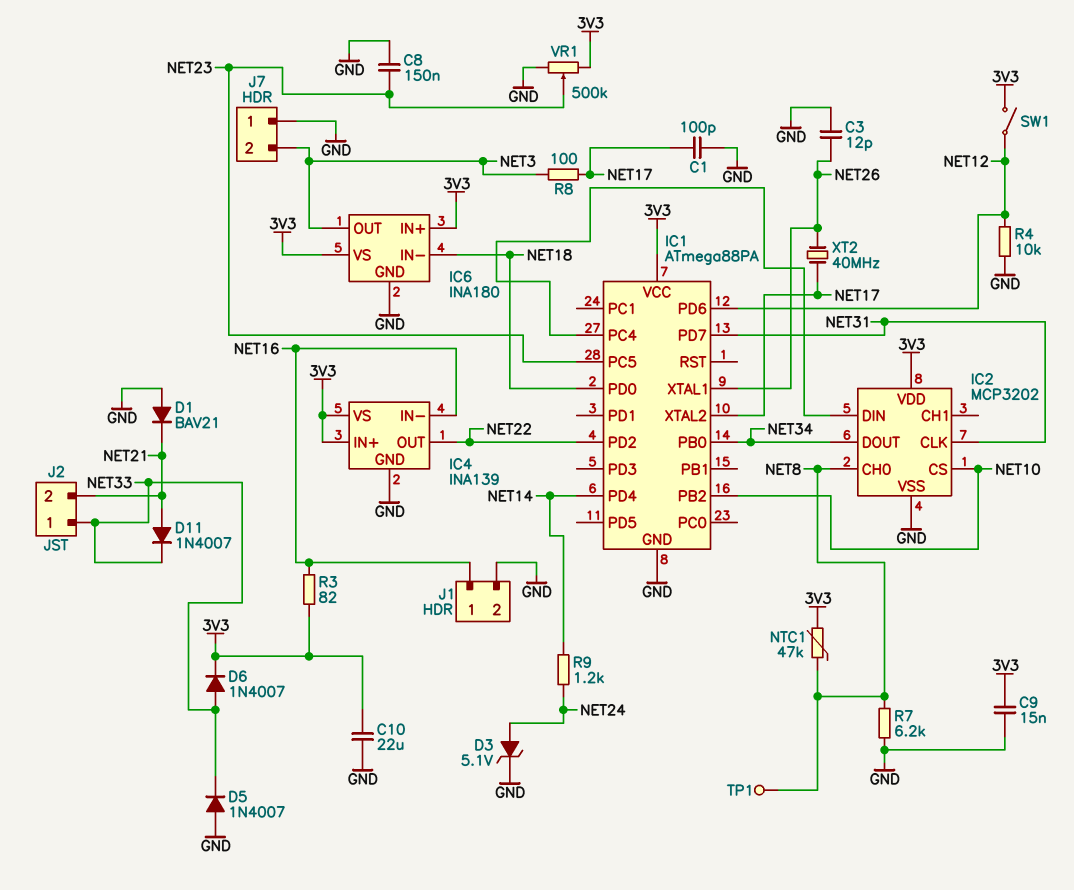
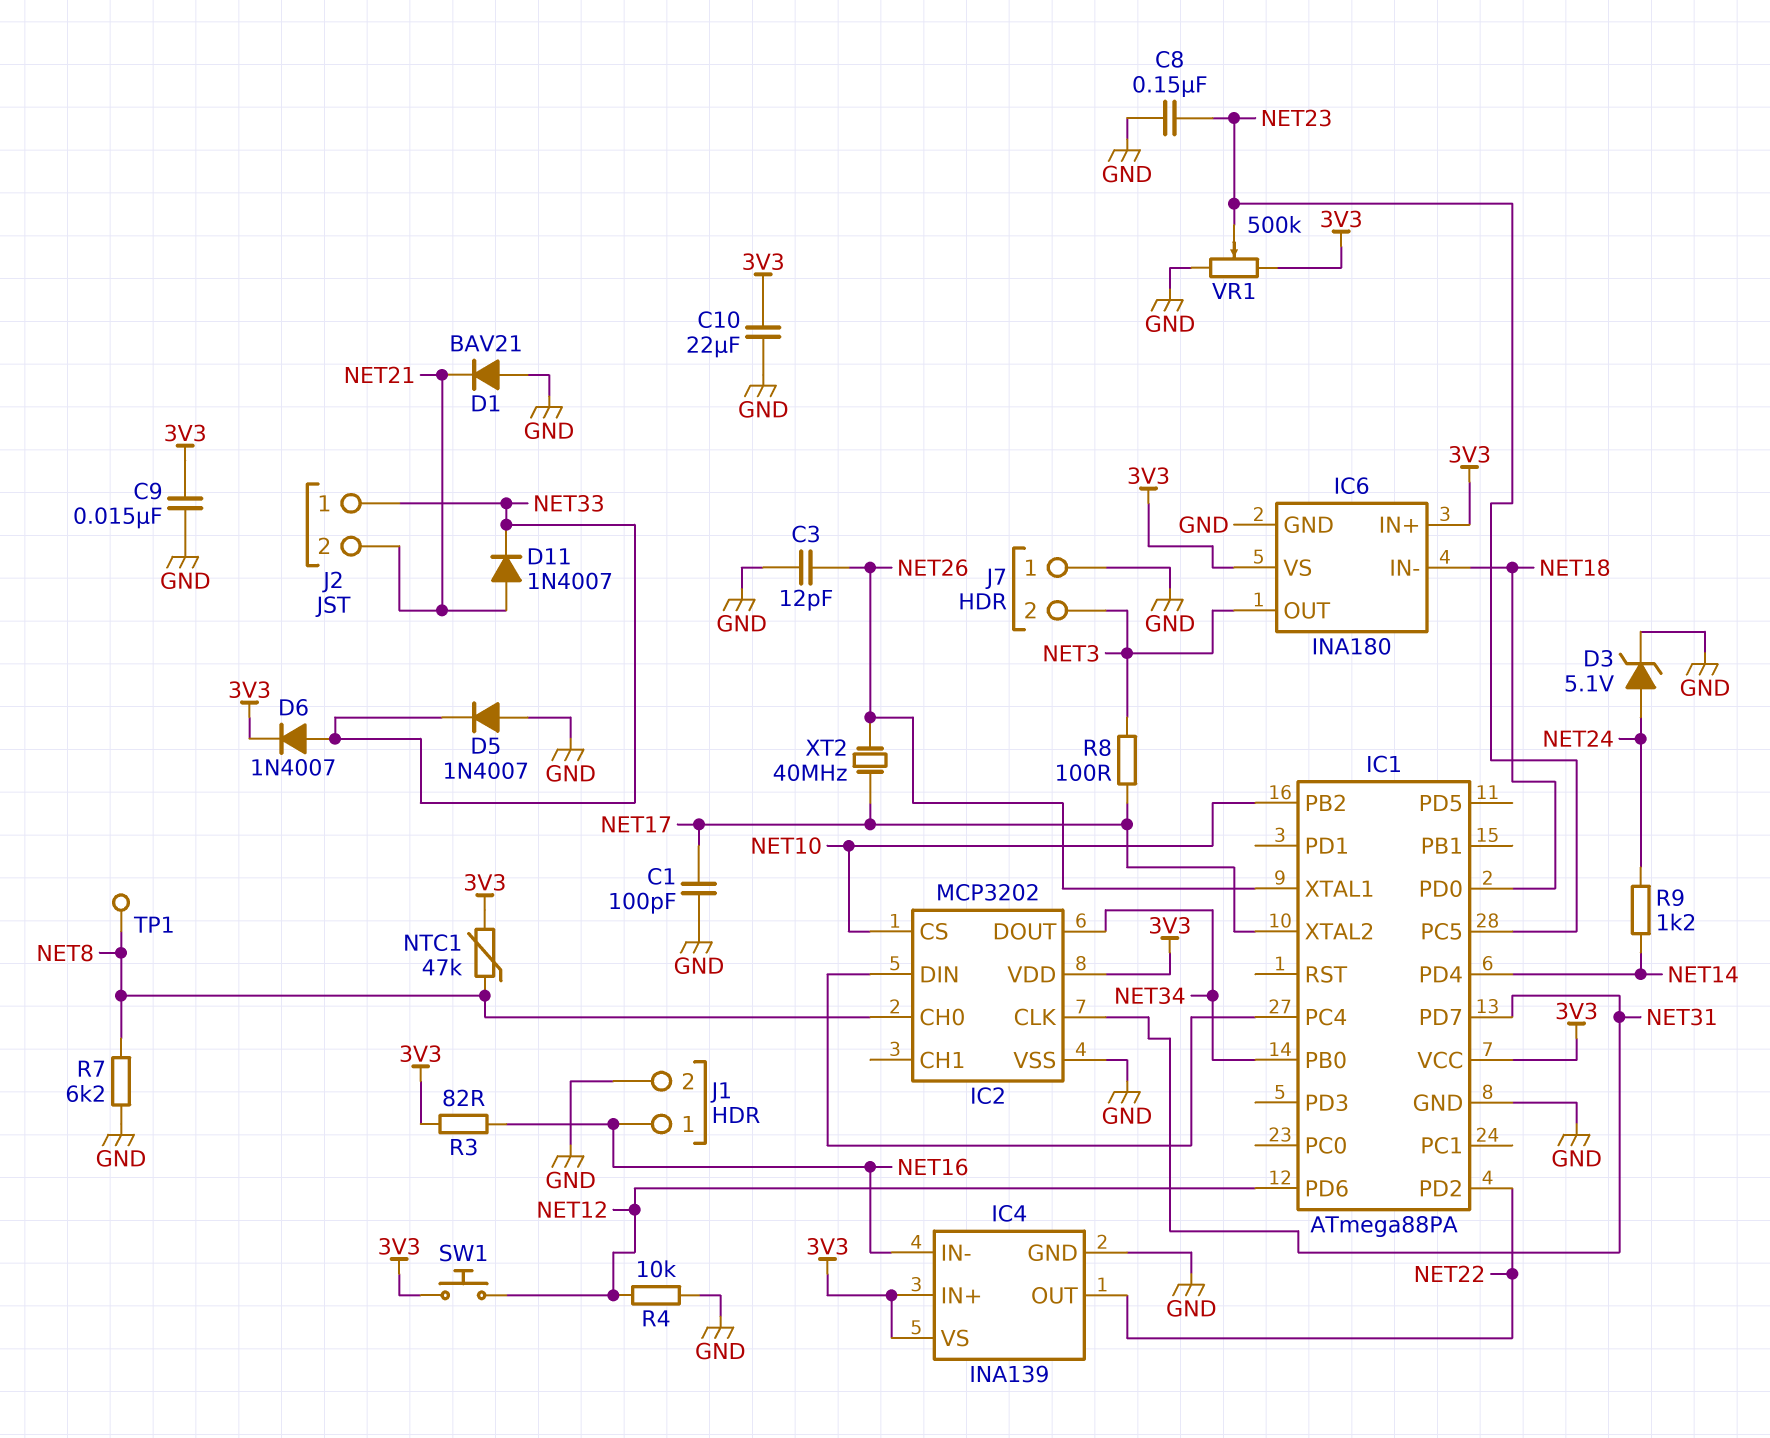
SW1: switch (3V3, NET12) -> button (3V3, NET12)

